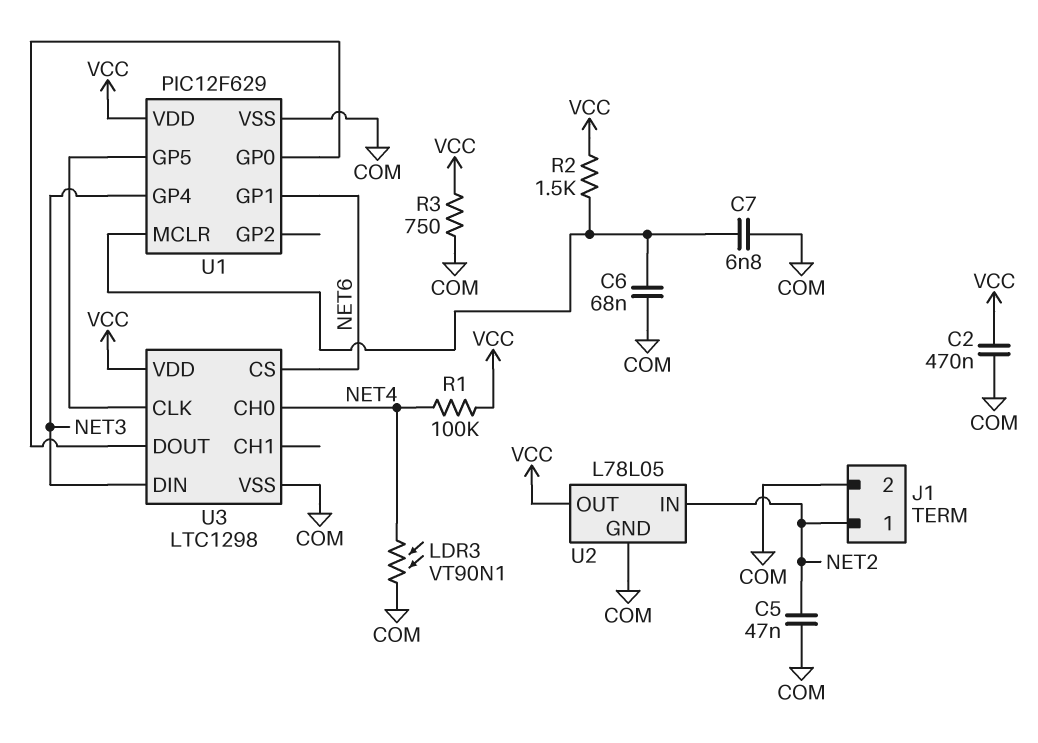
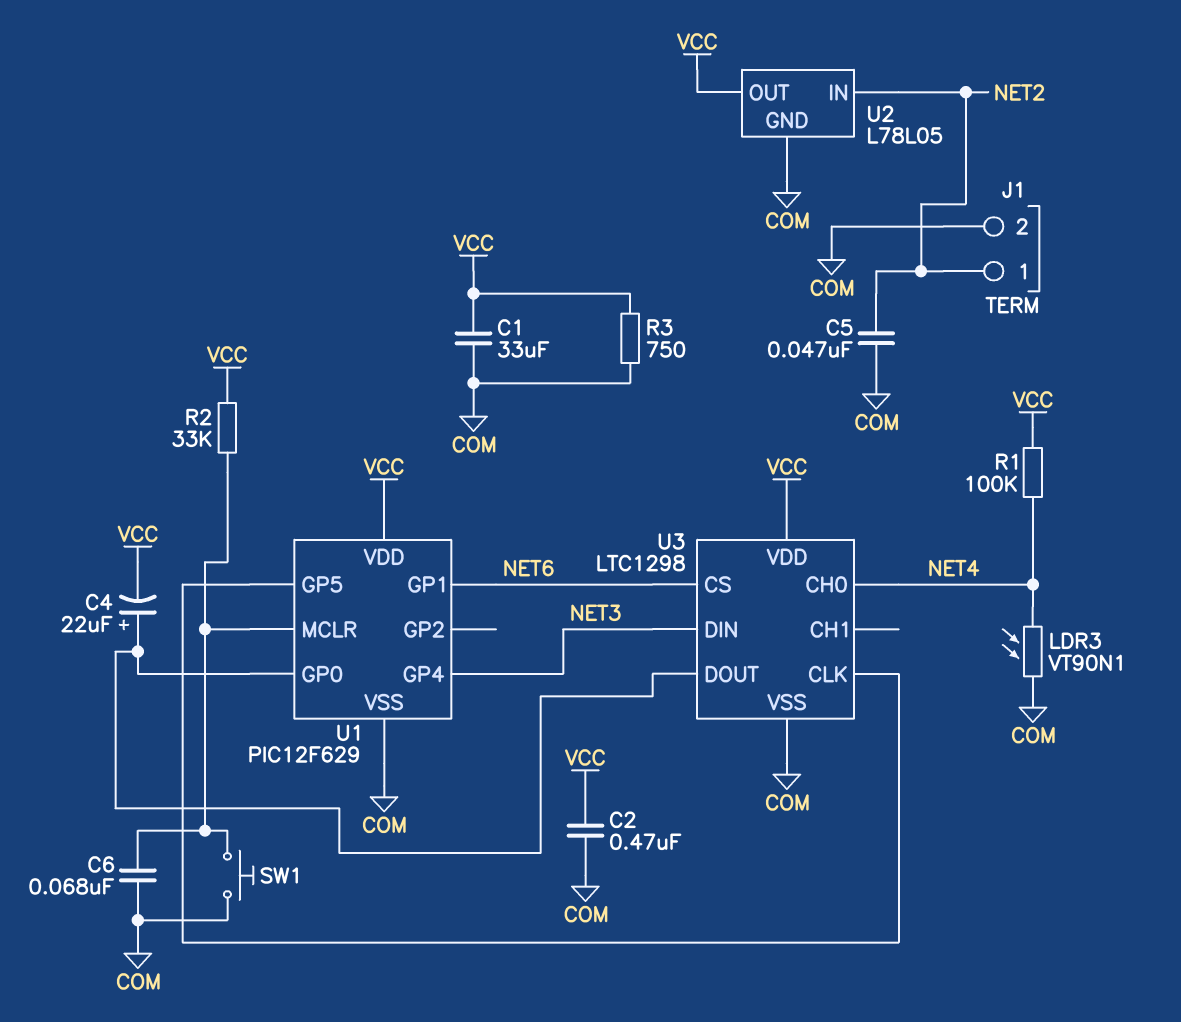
C1: none -> 33uF (COM, VCC)
C4: none -> 22uF (plus U1/GP0, minus VCC)
C7: 6.8nF (COM, U1/MCLR) -> none
R2: 1.5k (U1/MCLR, VCC) -> 33k (U1/MCLR, VCC)
SW1: none -> button (COM, U1/MCLR)

